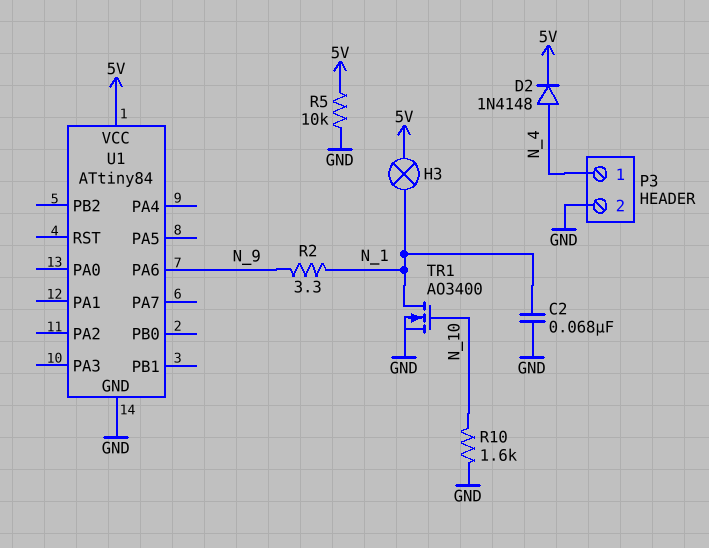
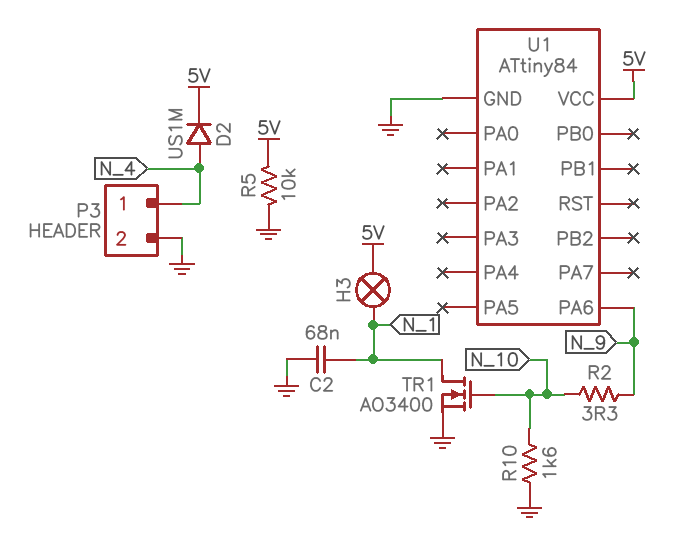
D2: diode 1N4148 (A N_4, K 5V) -> diode US1M (A N_4, K 5V)
R2: 3.3 (N_1, N_9) -> 3.3 (N_9, N_10)

